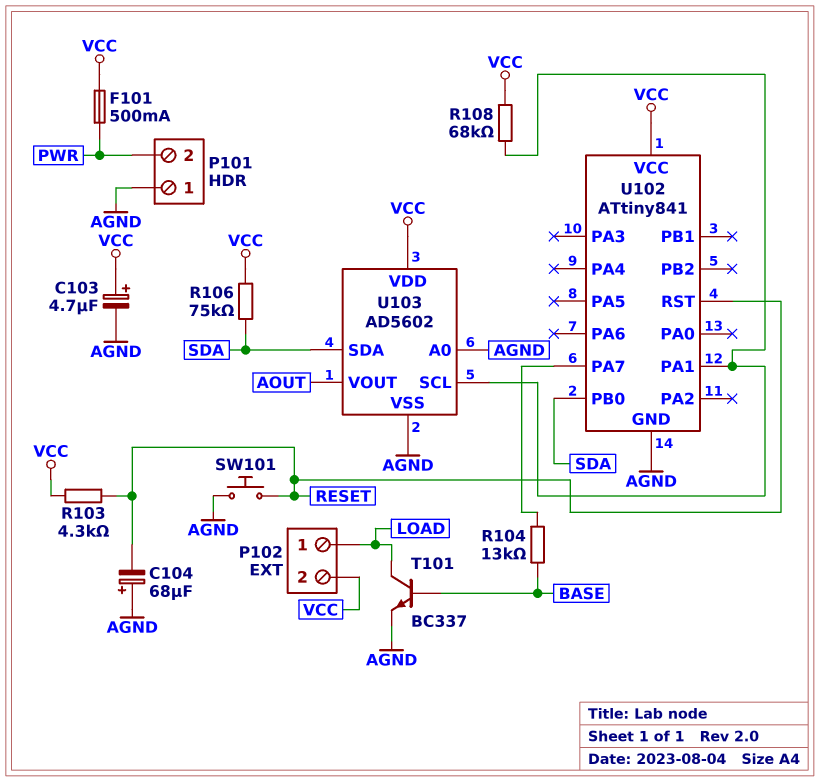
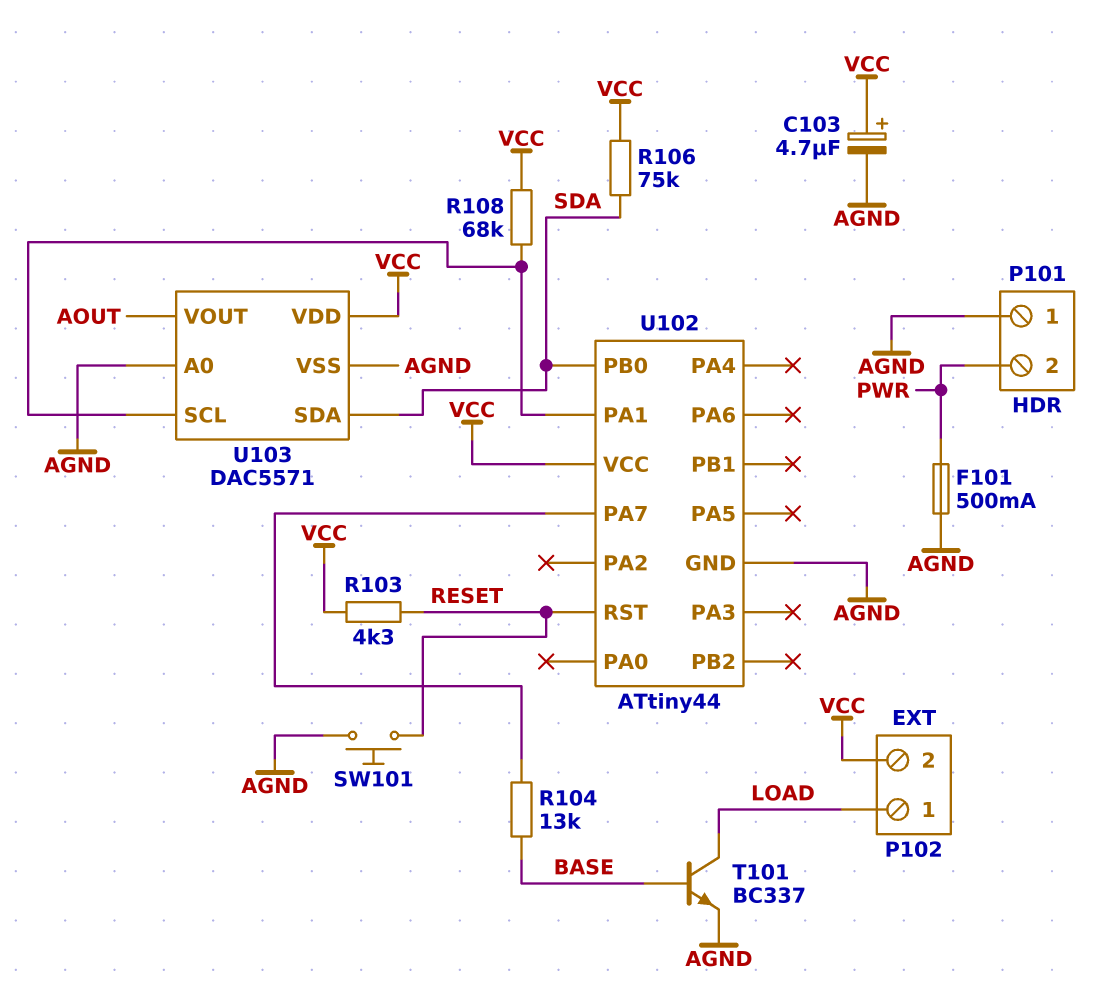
C104: 68uF (plus AGND, minus RESET) -> none
F101: 500mA (PWR, VCC) -> 500mA (AGND, PWR)
U102: ATtiny841 -> ATtiny44
U103: AD5602 -> DAC5571

